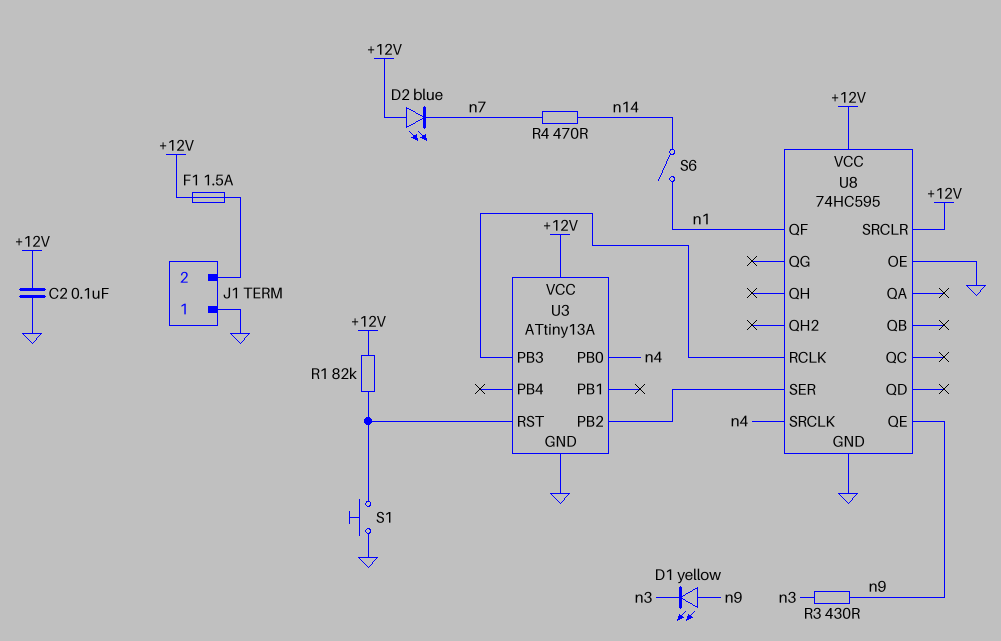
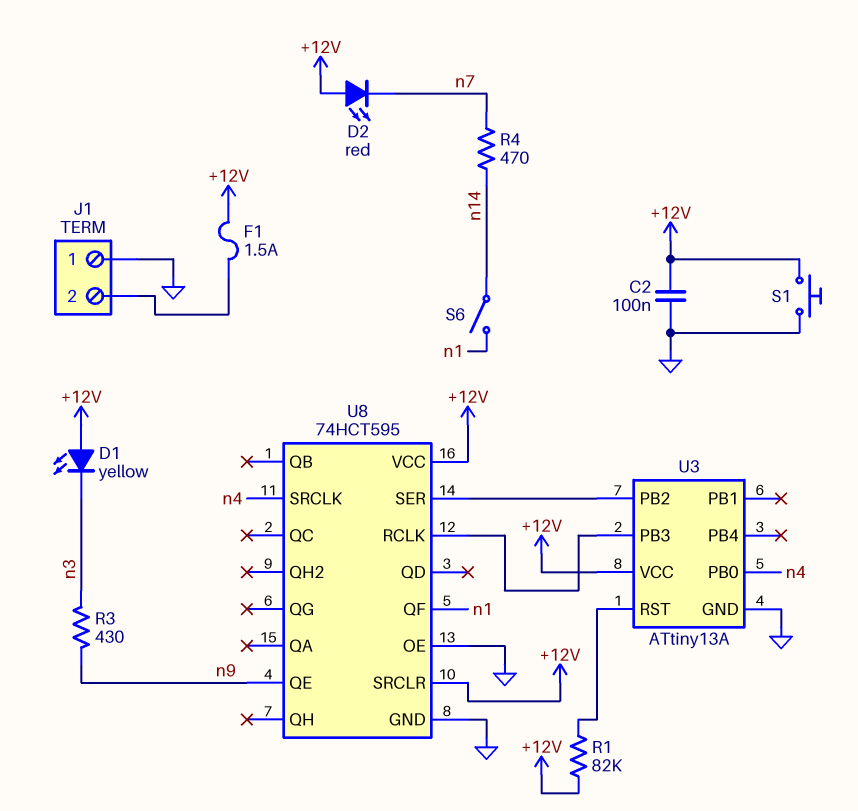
D1: LED yellow (A n9, K n3) -> LED yellow (A +12V, K n3)
D2: LED blue (A +12V, K n7) -> LED red (A +12V, K n7)
S1: button (GND, U3/RST) -> button (+12V, GND)
U8: 74HC595 -> 74HCT595

